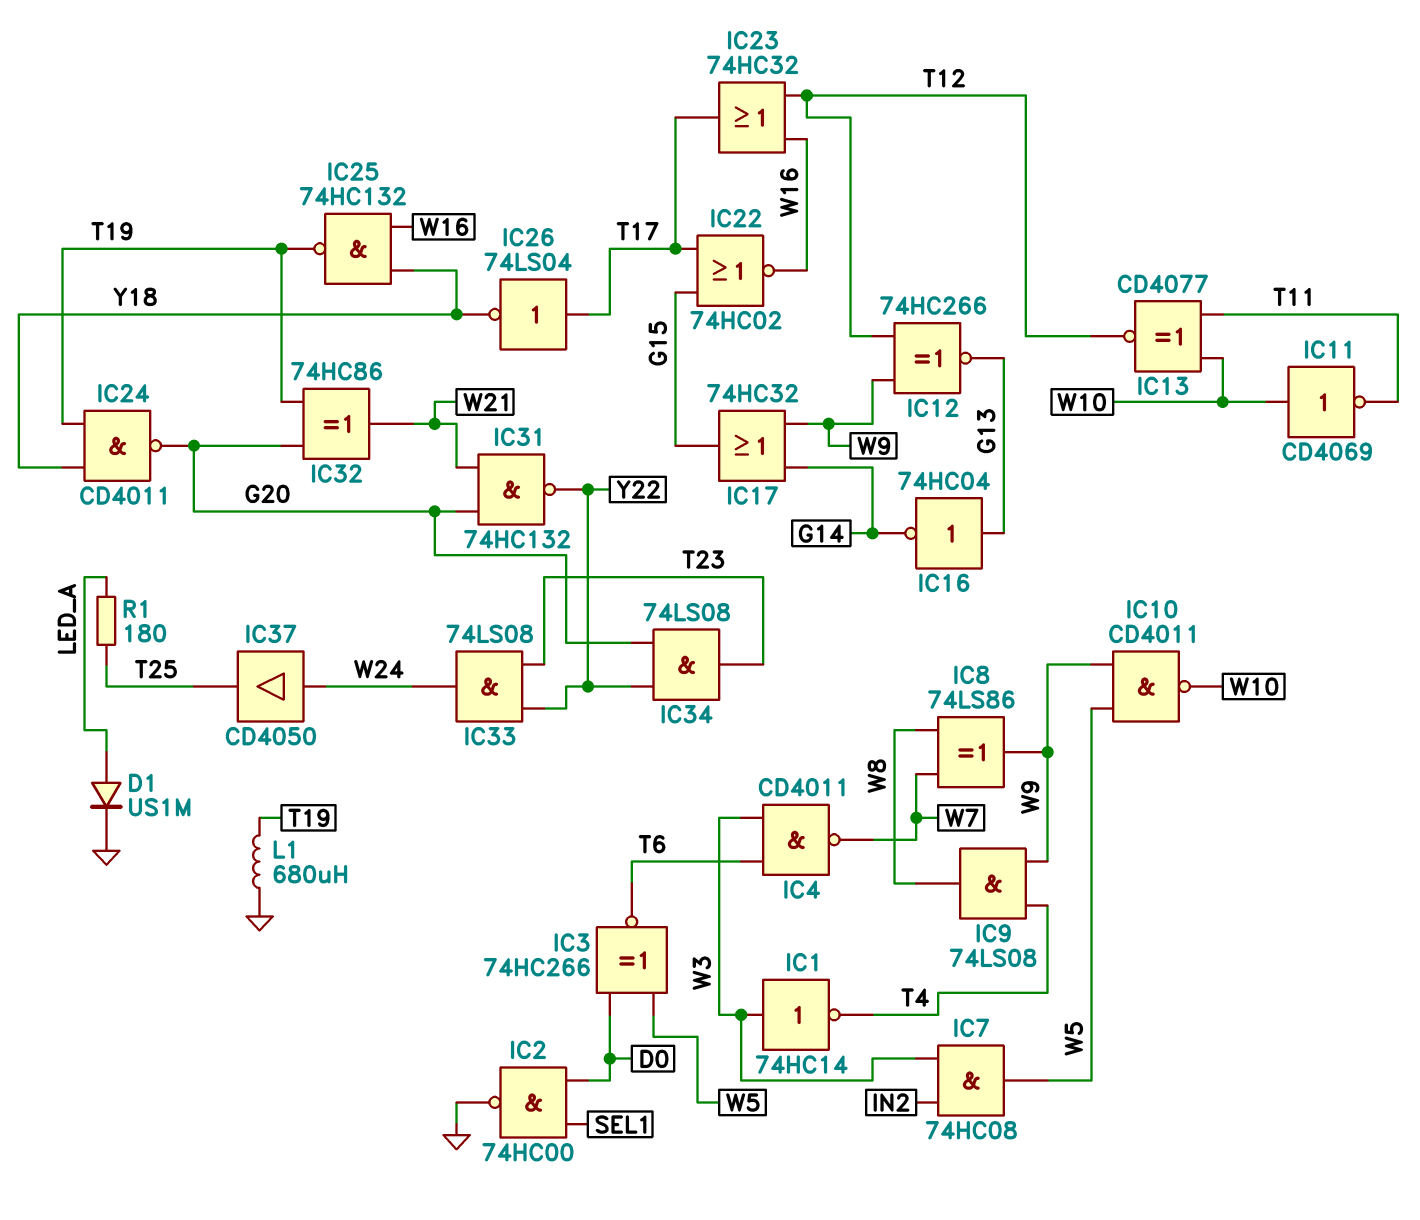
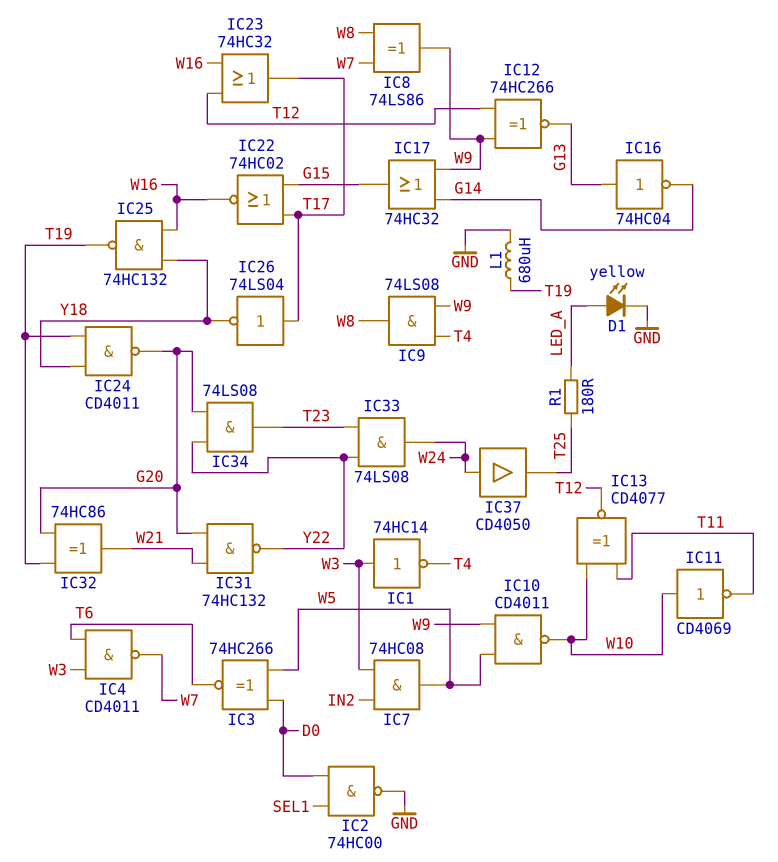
D1: diode US1M (A LED_A, K GND) -> LED yellow (A LED_A, K GND)

